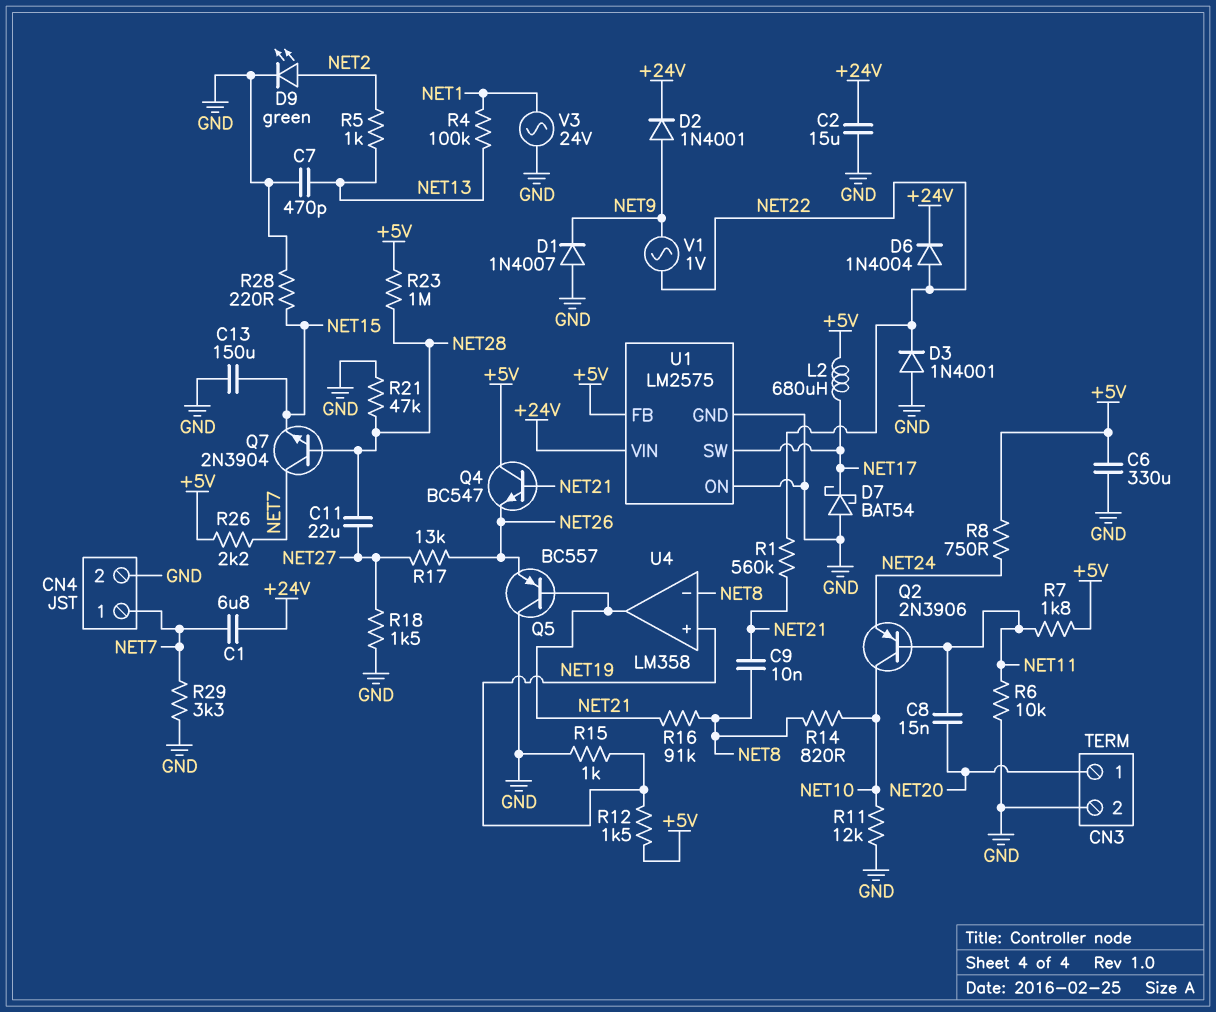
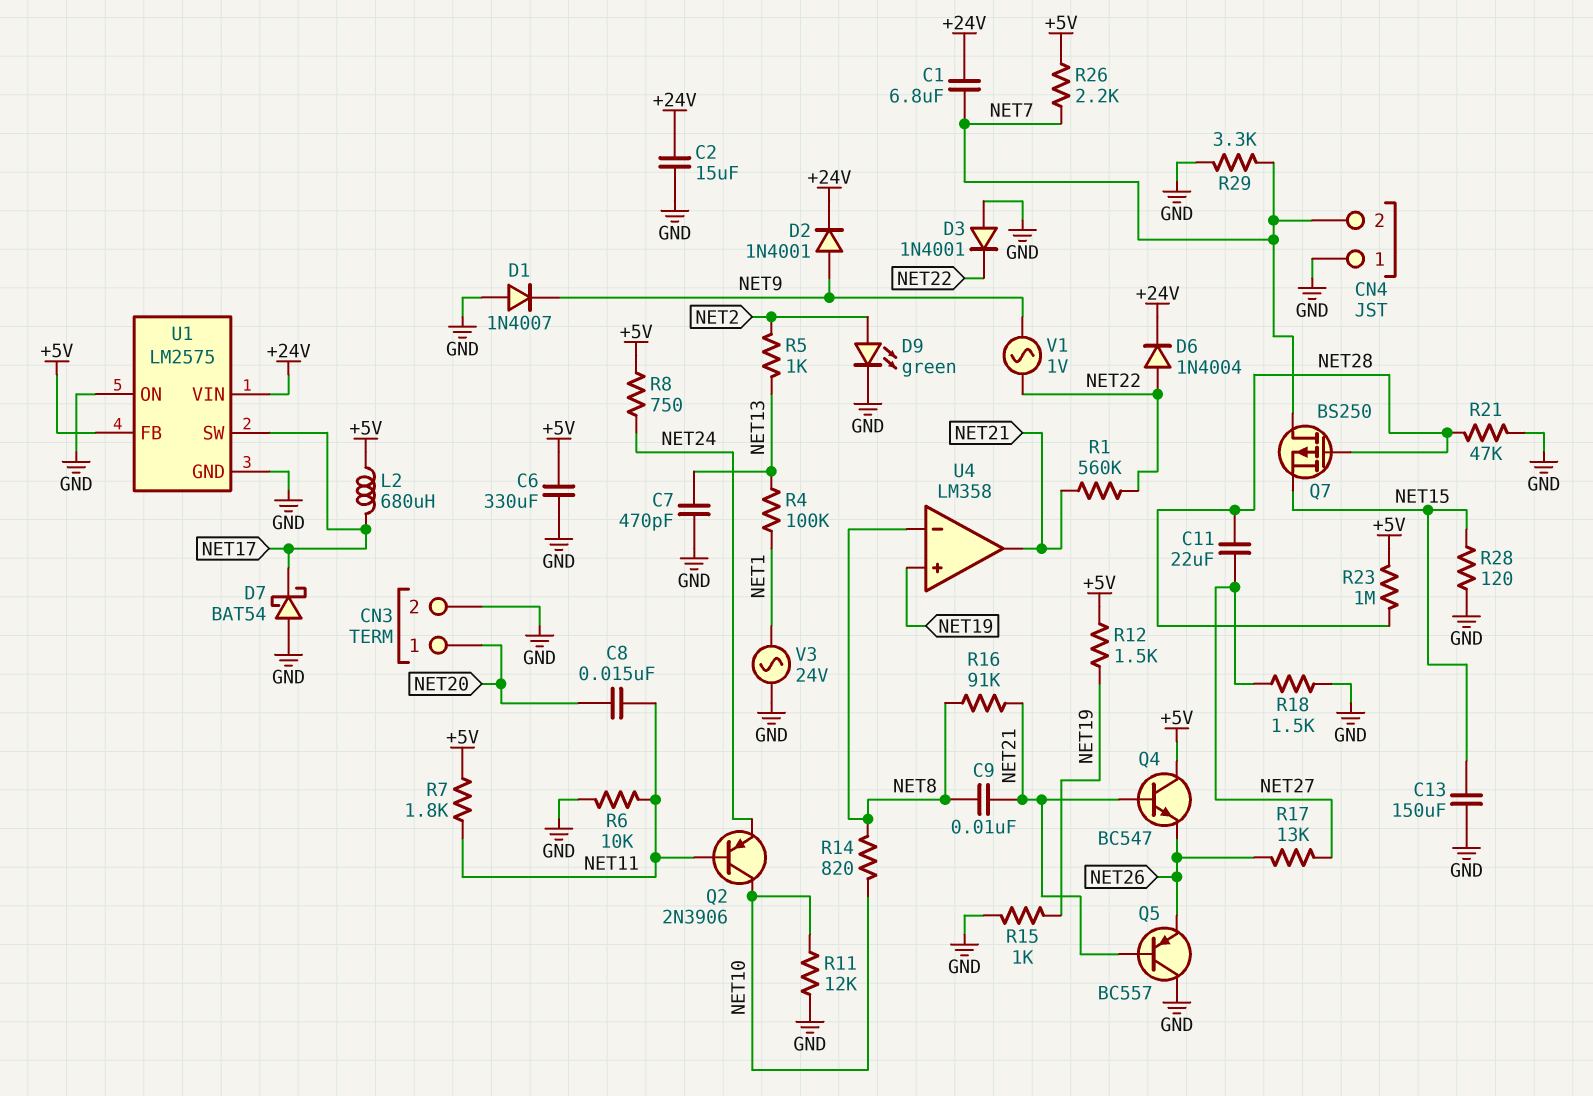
CN4 pin 1: NET7 -> GND
CN4 pin 2: GND -> NET7
Q7: NPN 2N3904 (B NET28, C NET7, E NET15) -> PMOS BS250 (G NET28, D NET7, S NET15)
R28: 220 (GND, NET15) -> 120 (GND, NET15)

